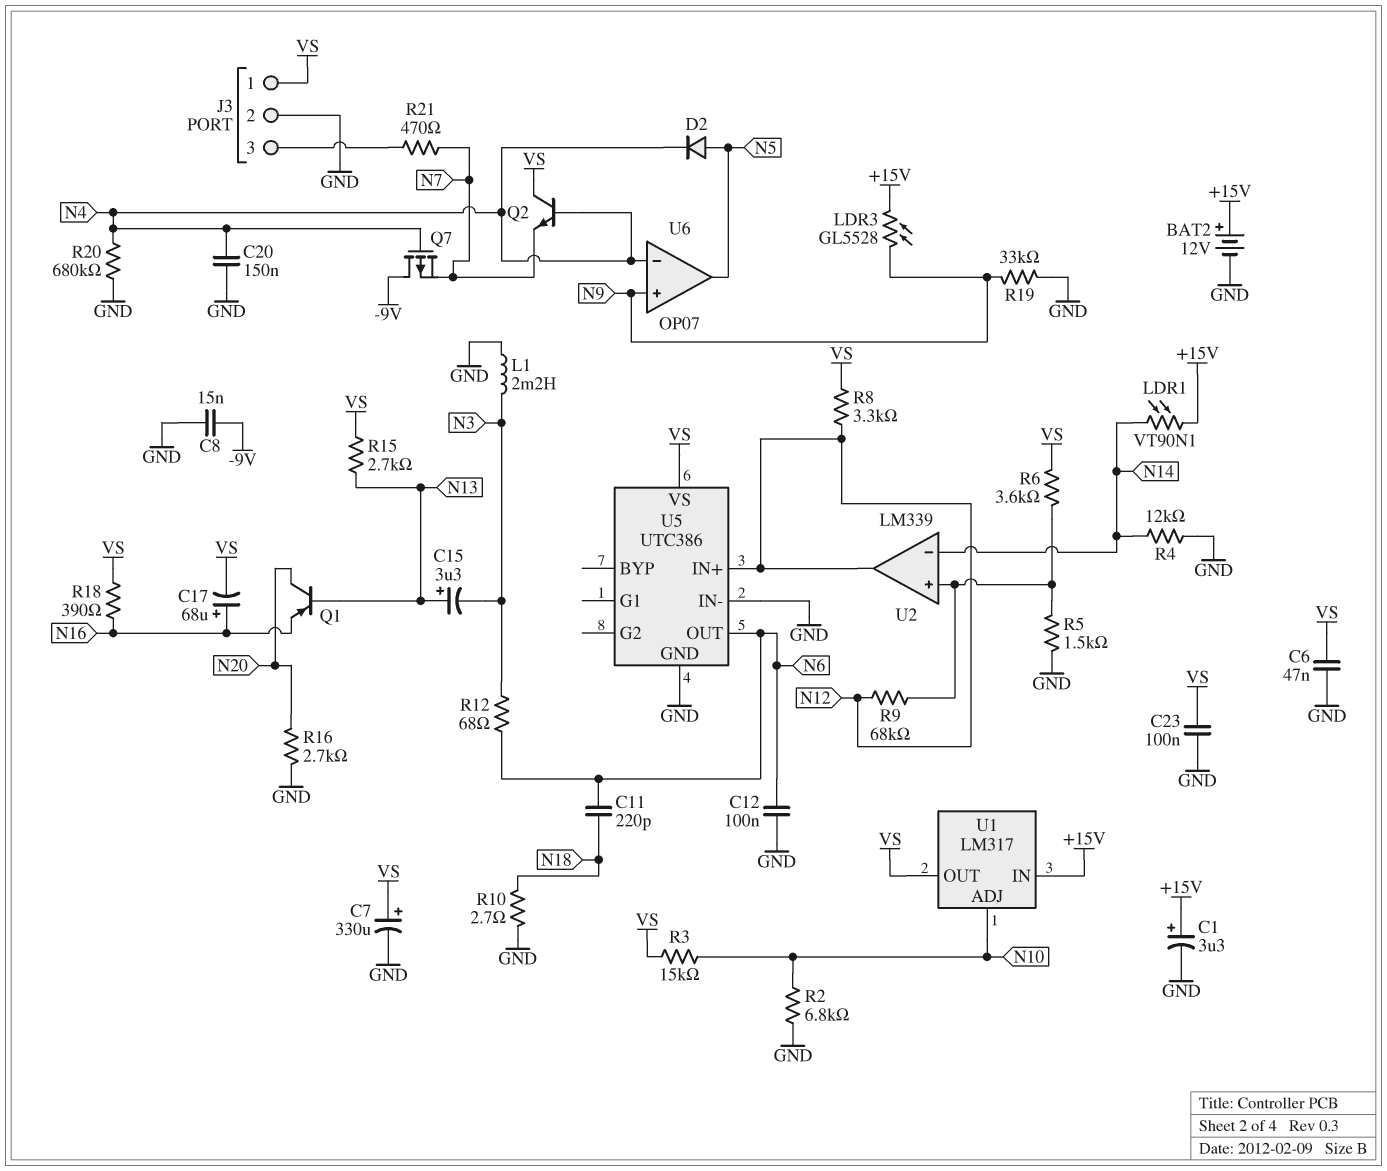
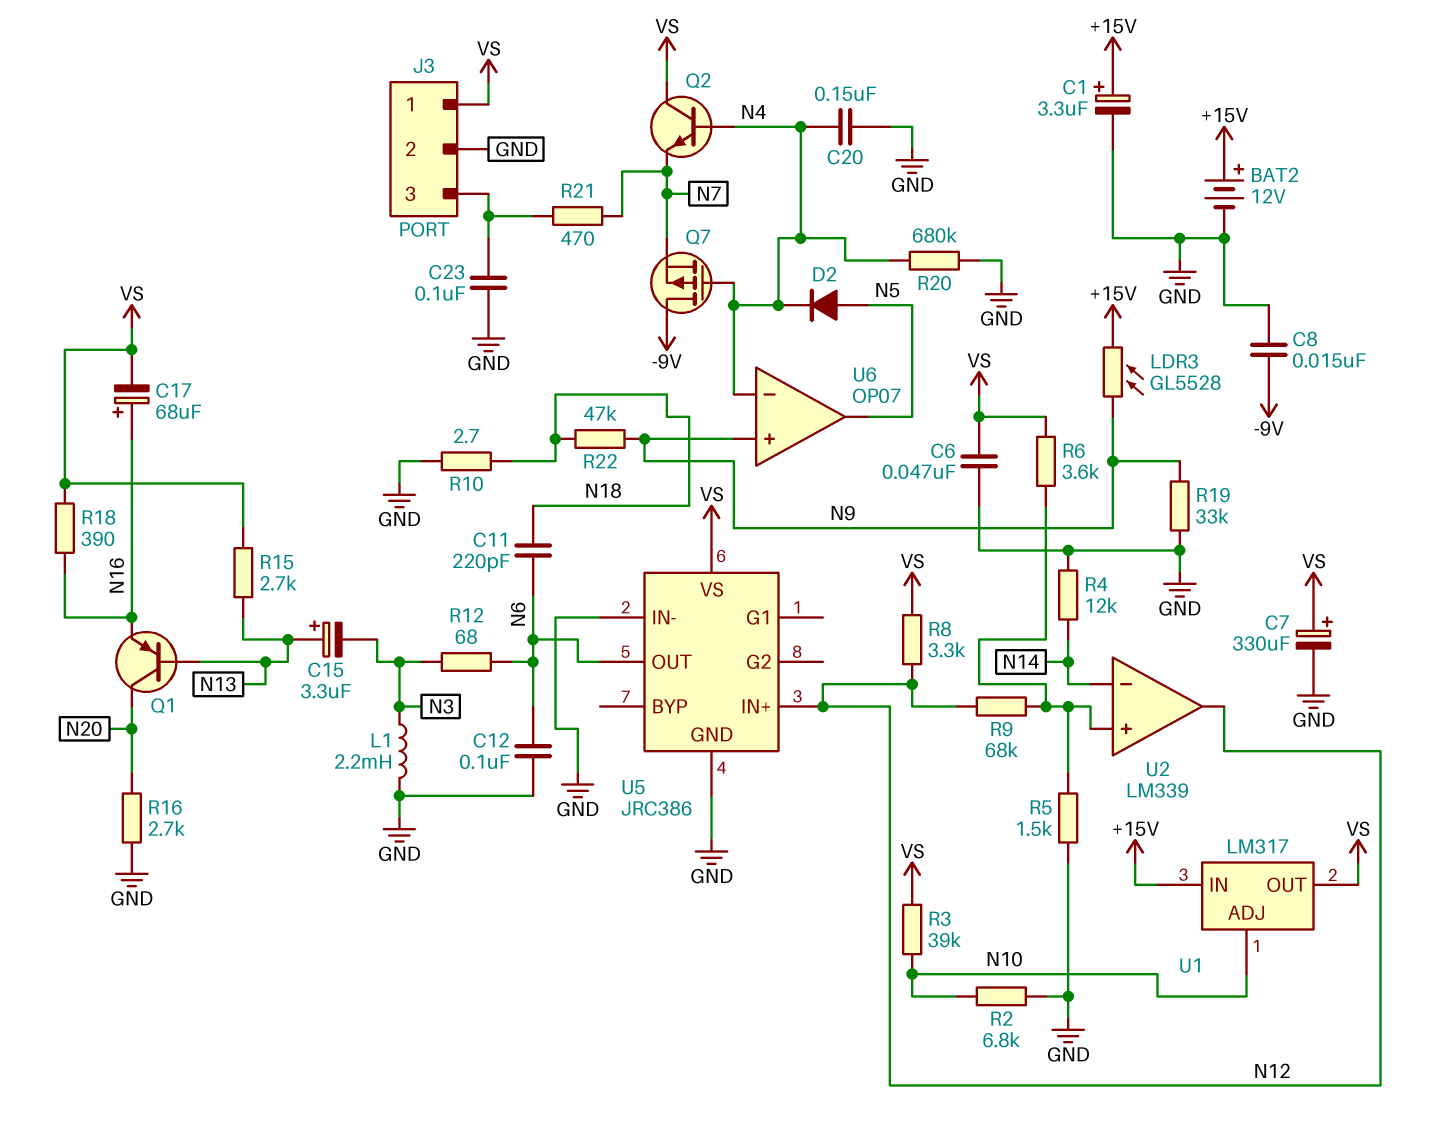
C23: 100nF (GND, VS) -> 100nF (GND, J3/3)
LDR1: VT90N1 (+15V, N14) -> none
R3: 15k (N10, VS) -> 39k (N10, VS)
R22: none -> 47k (N9, N18)
U5: UTC386 -> JRC386

